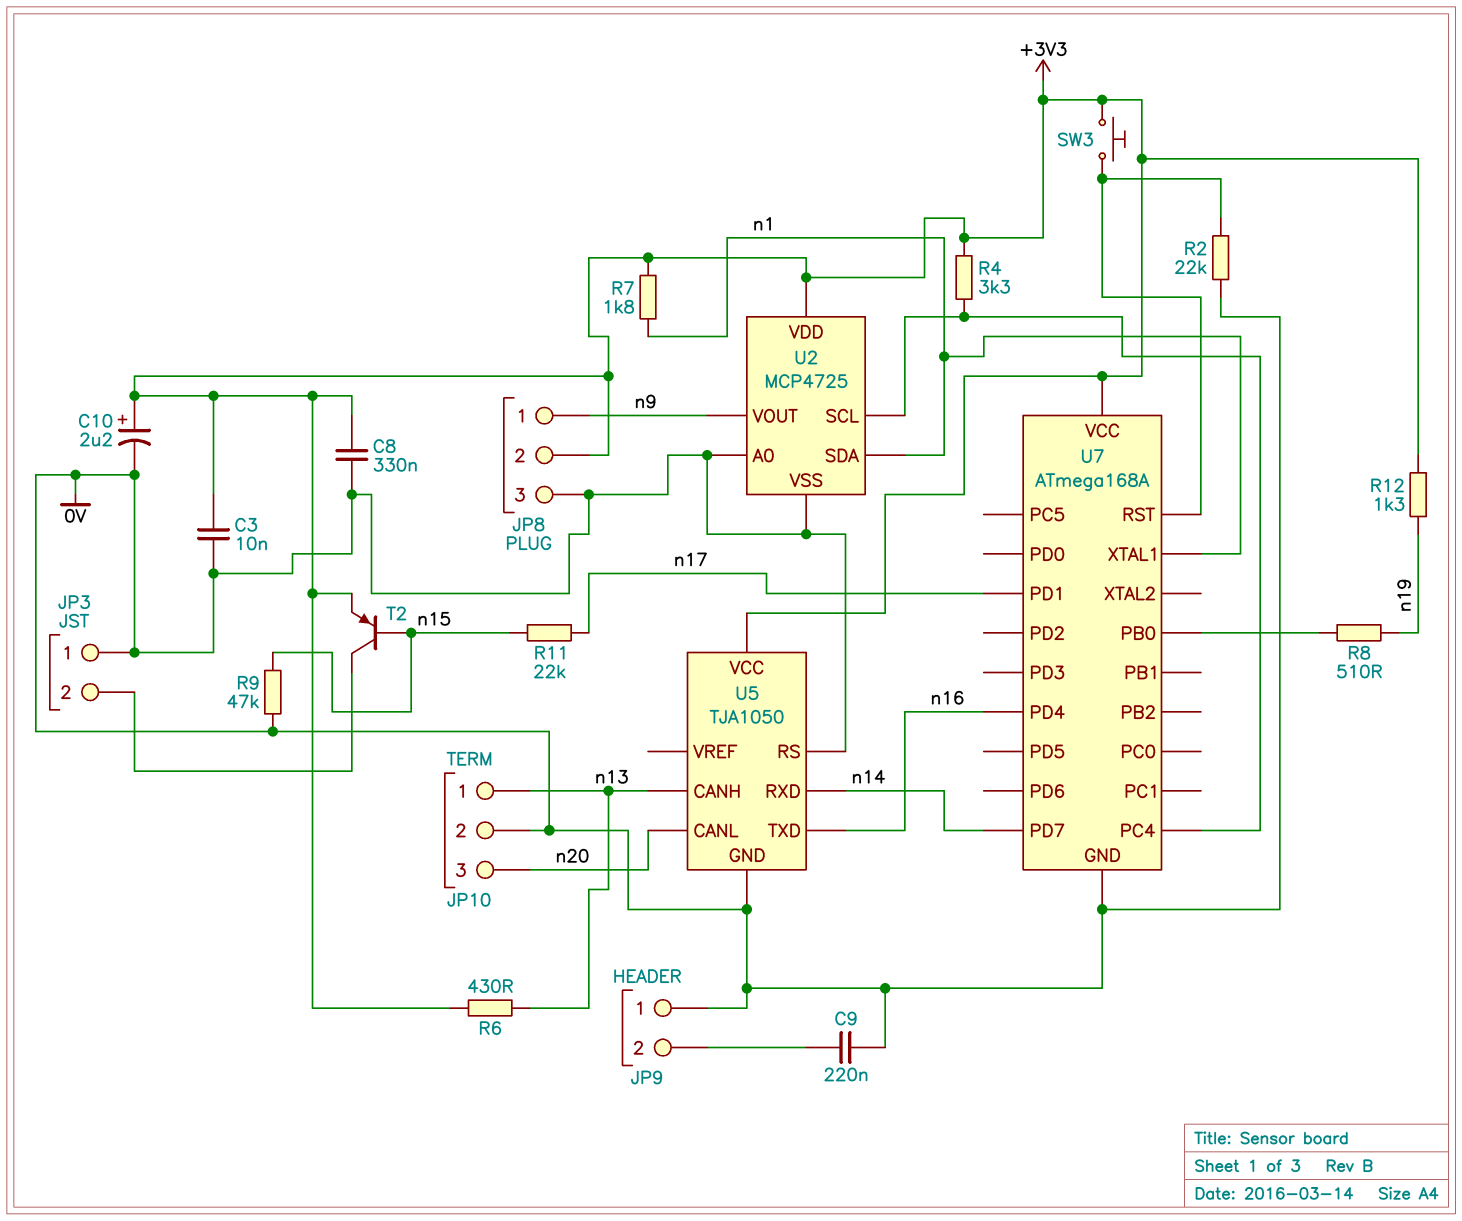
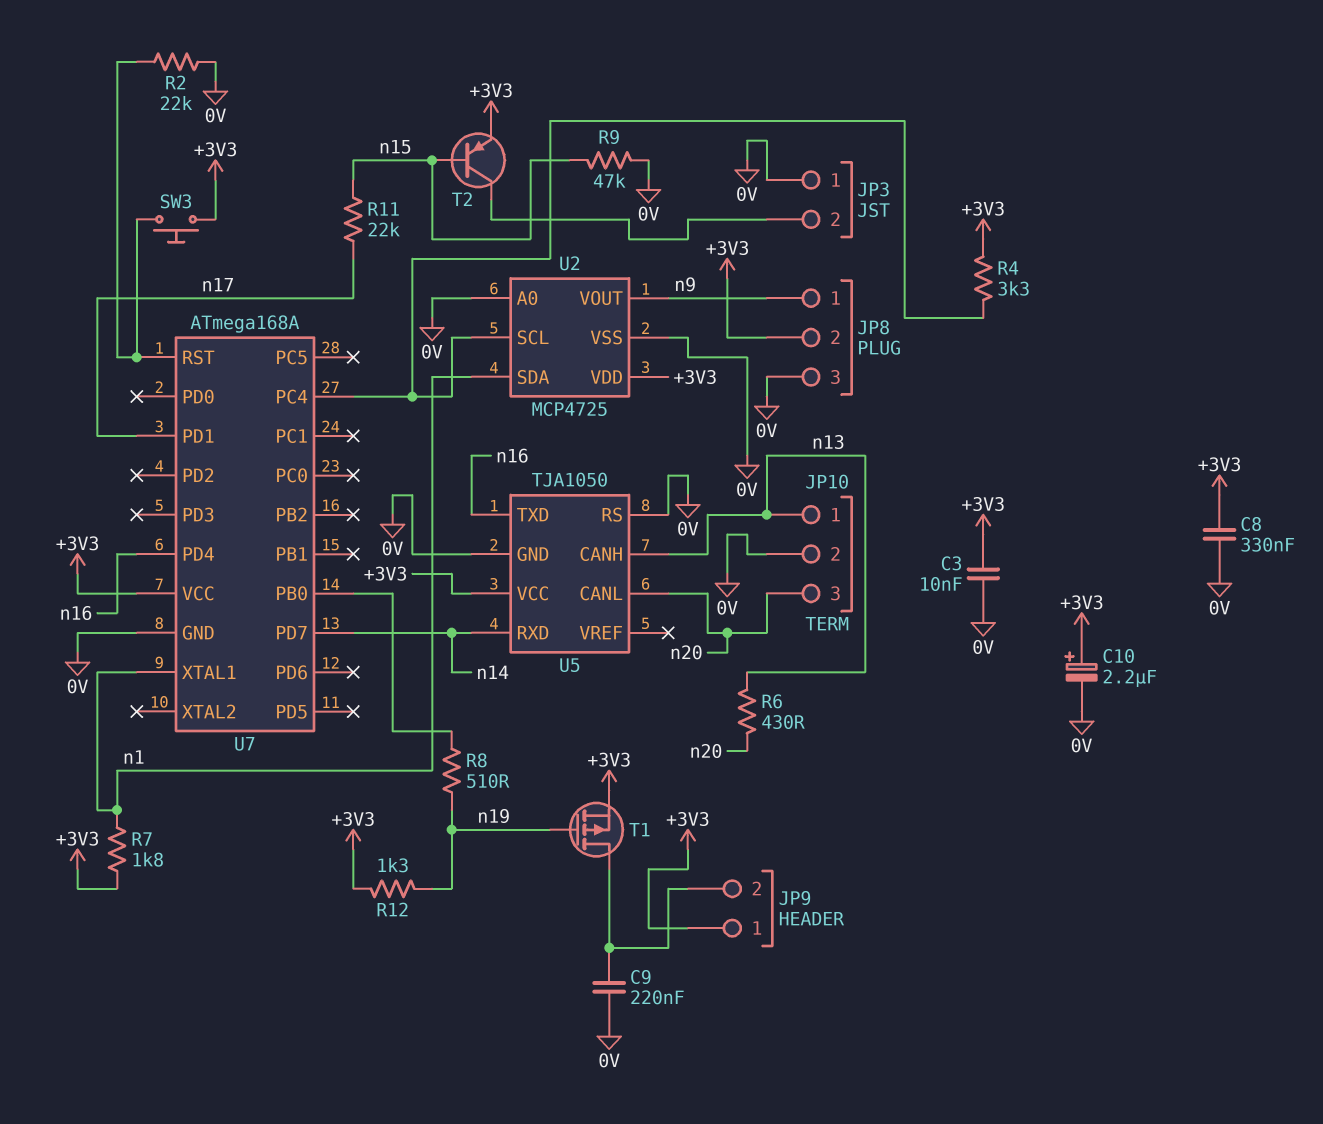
JP9 pin 1: 0V -> +3V3
R6: 430 (+3V3, n13) -> 430 (n13, n20)
T1: none -> PMOS (G n19, D JP9/2, S +3V3)

